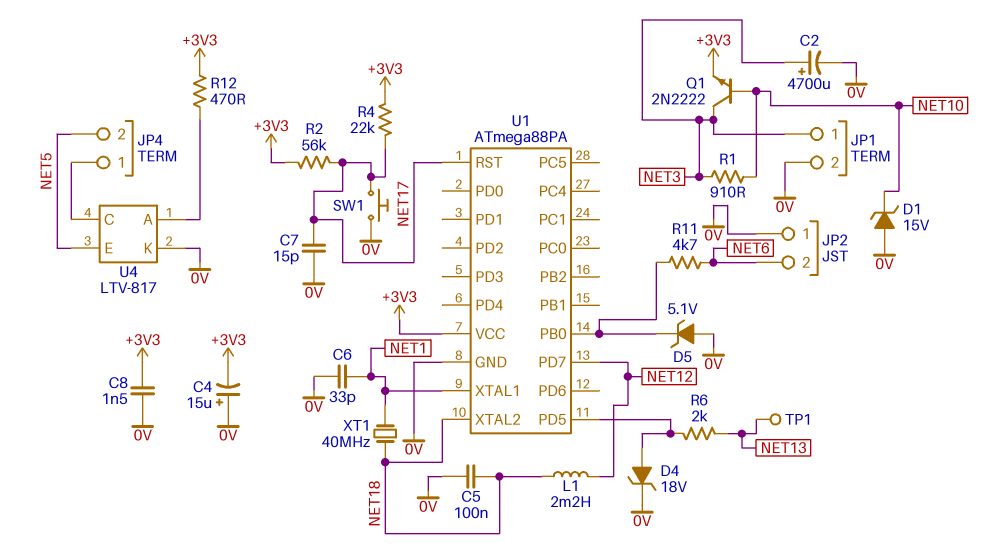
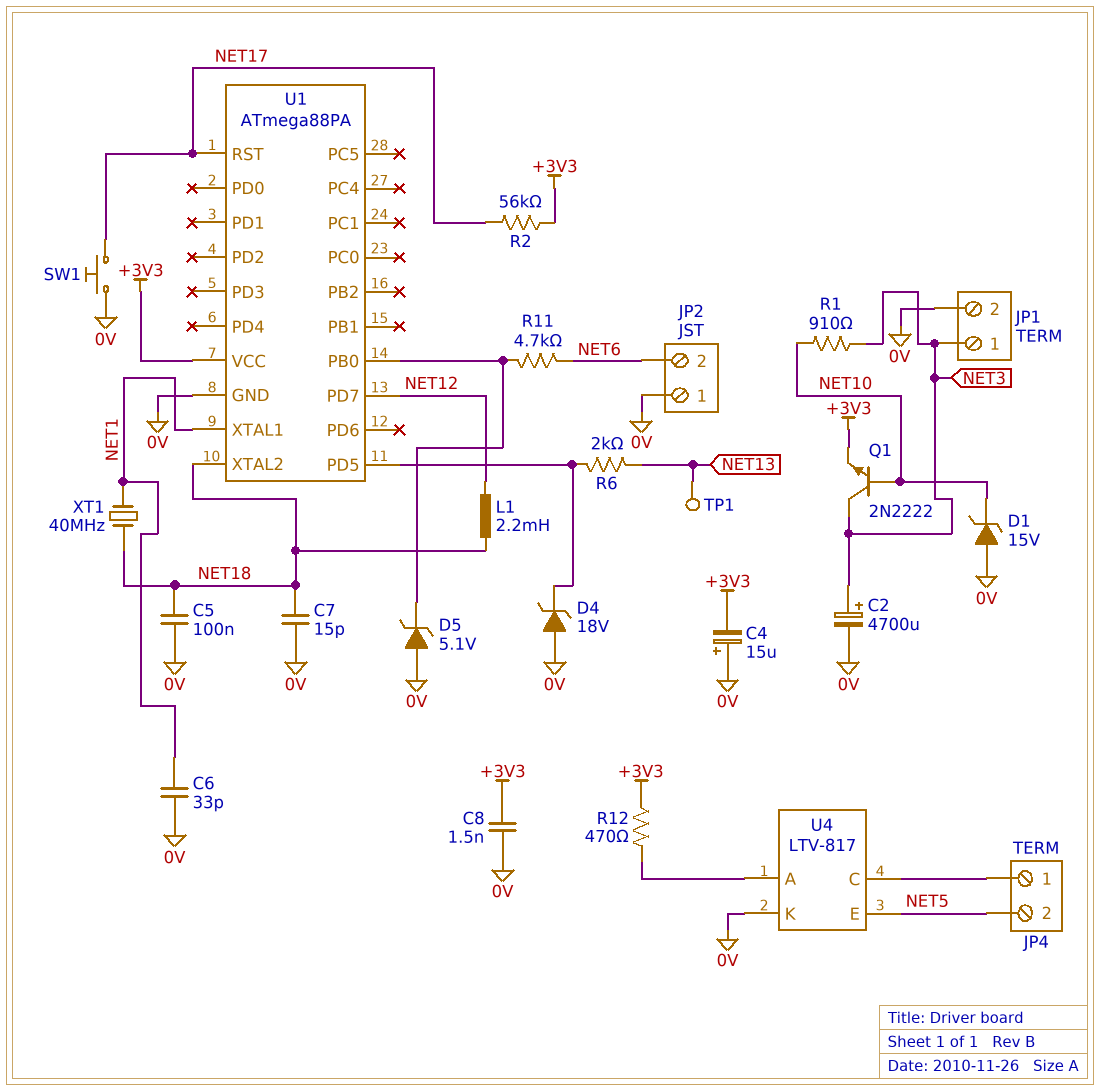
C7: 15pF (0V, NET17) -> 15pF (0V, NET18)
D4: zener 18V (A U1/PD5, K 0V) -> zener 18V (A 0V, K U1/PD5)
R4: 22k (+3V3, NET17) -> none

